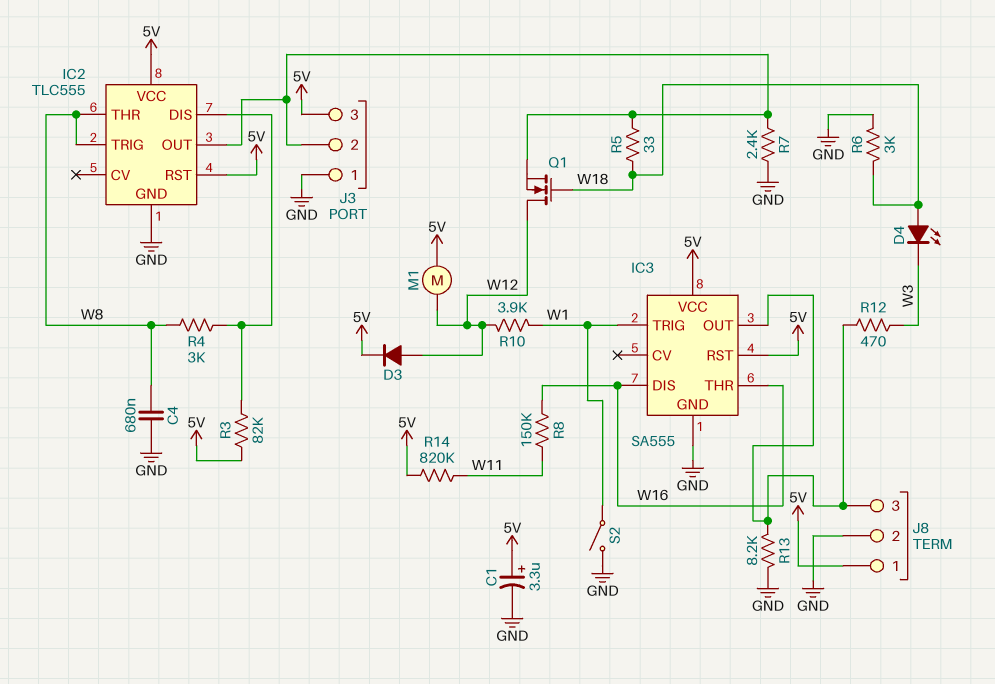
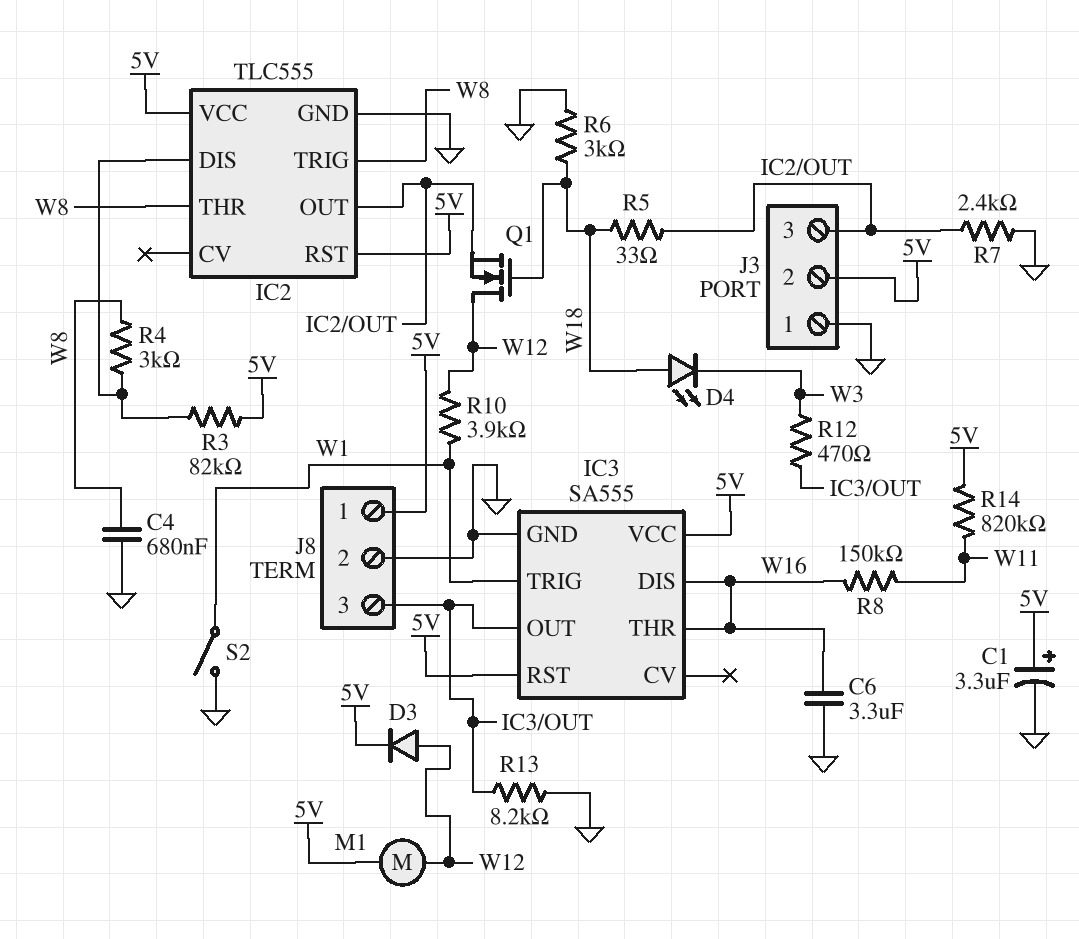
C6: none -> 3.3uF (GND, W16)
J3 pin 2: IC2/OUT -> 5V
J3 pin 3: 5V -> IC2/OUT

